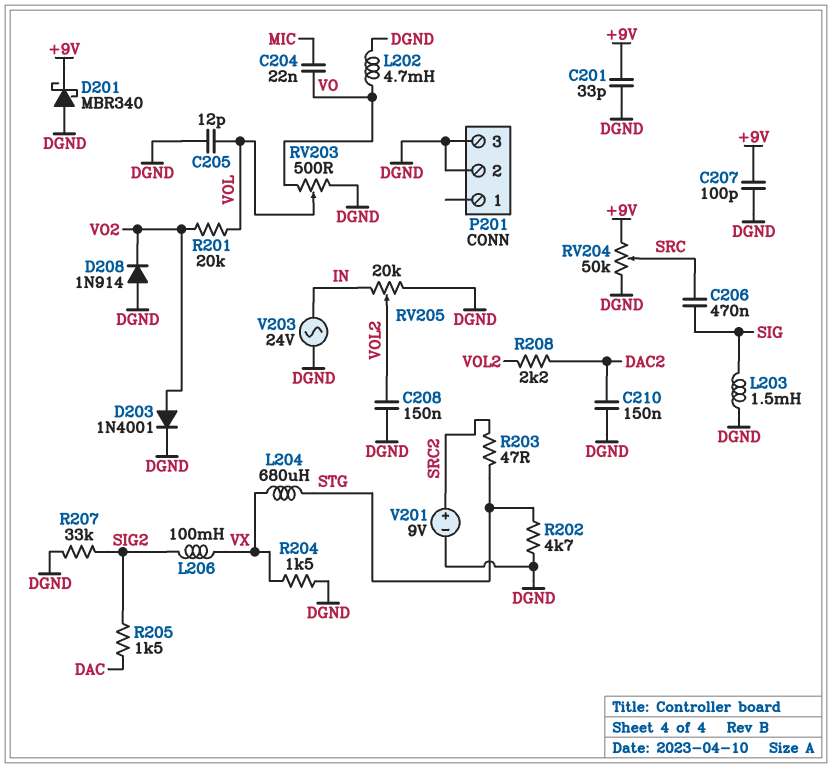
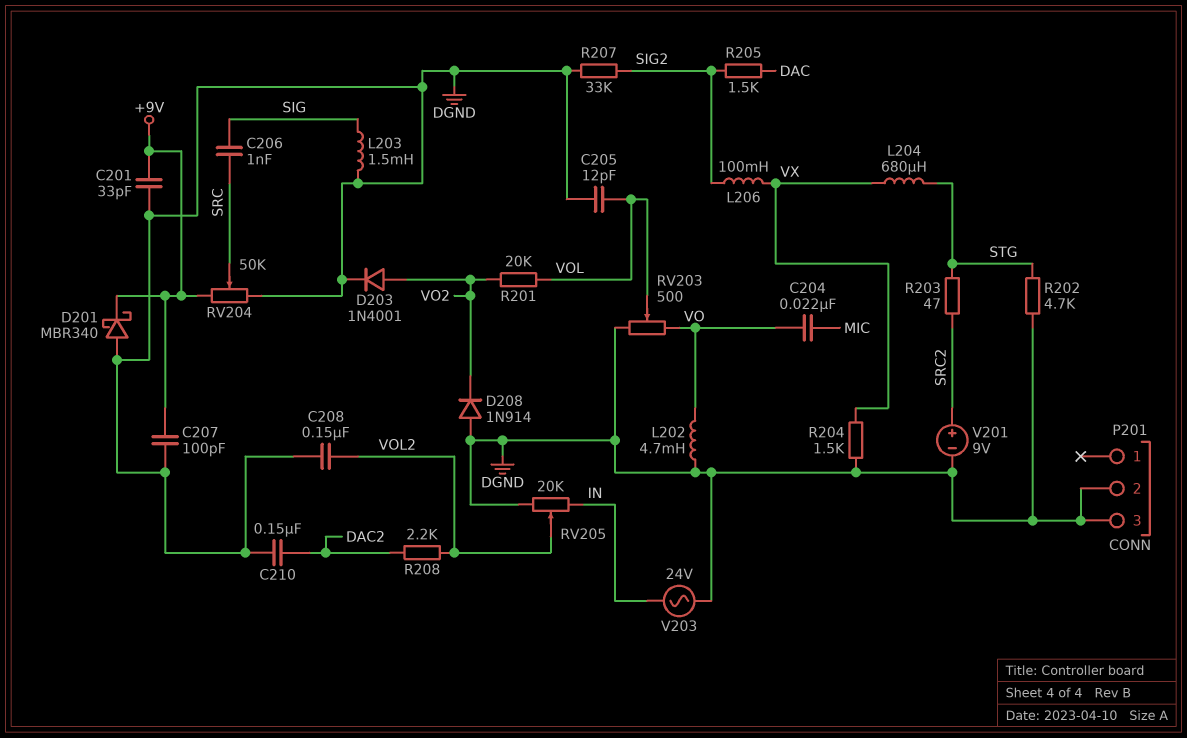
C206: 470nF (SIG, SRC) -> 1nF (SIG, SRC)

